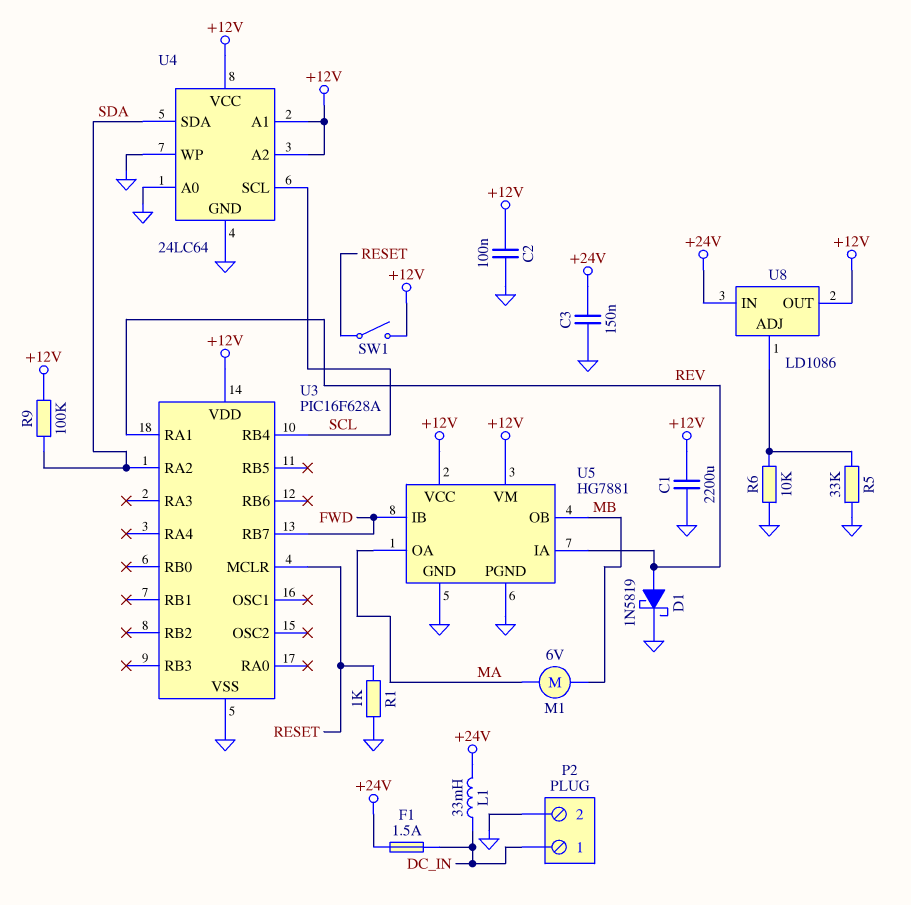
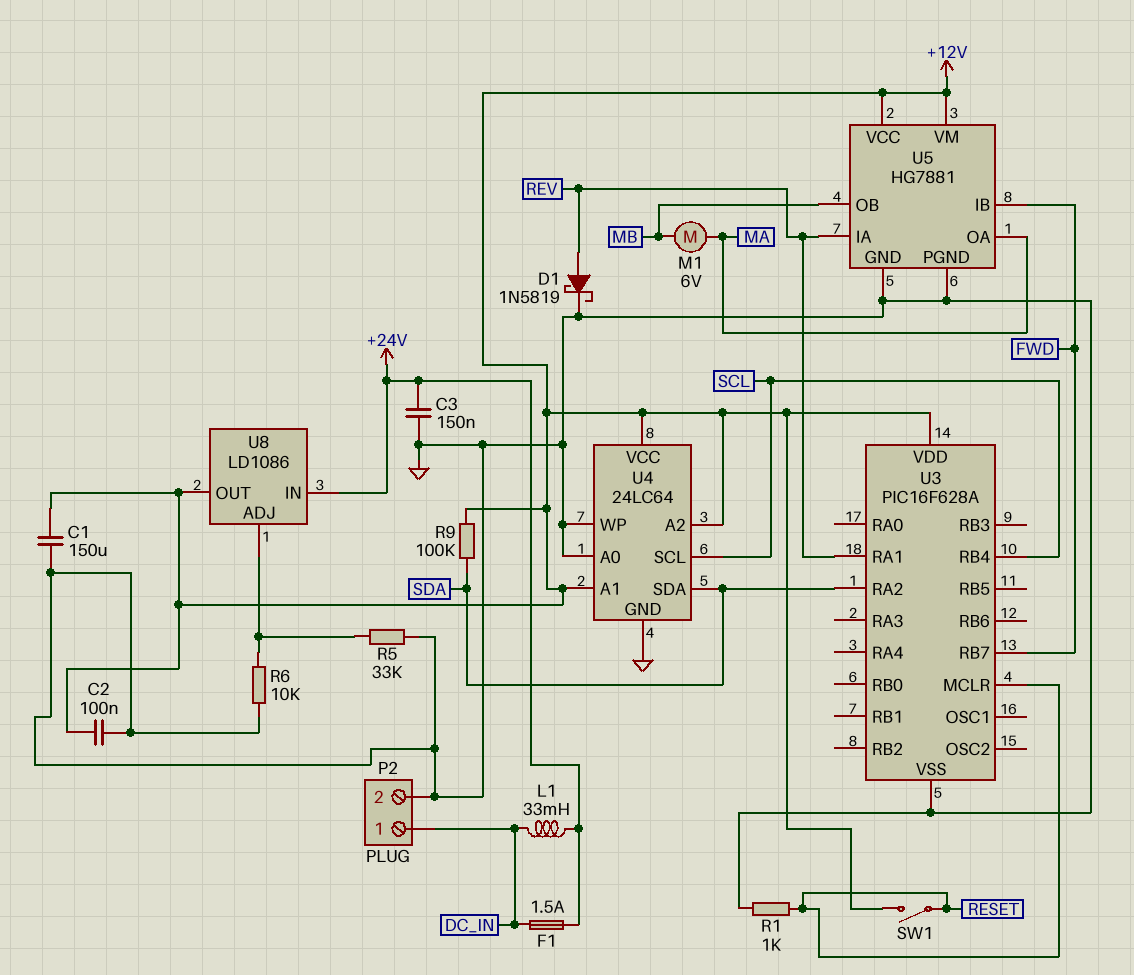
C1: 2200uF (+12V, GND) -> 150uF (+12V, GND)

